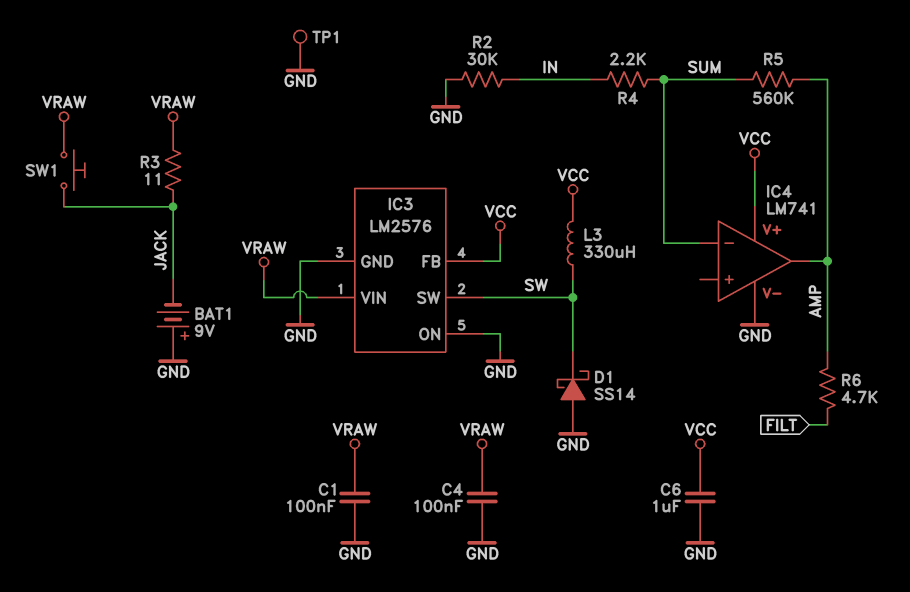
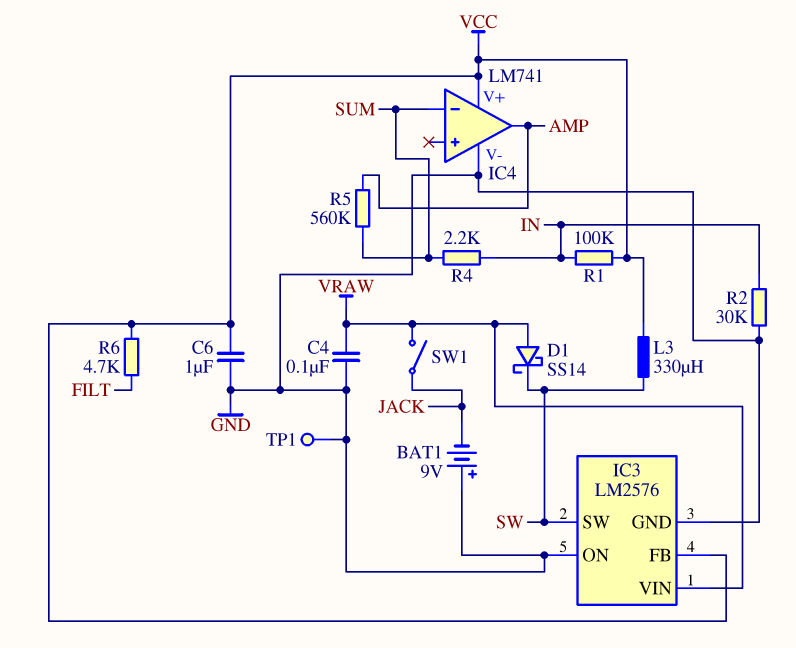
C1: 100nF (GND, VRAW) -> none
D1: schottky SS14 (A GND, K SW) -> schottky SS14 (A VRAW, K SW)
R1: none -> 100k (IN, VCC)
R3: 11 (JACK, VRAW) -> none
R6: 4.7k (AMP, FILT) -> 4.7k (FILT, VCC)
SW1: button (JACK, VRAW) -> switch (JACK, VRAW)

